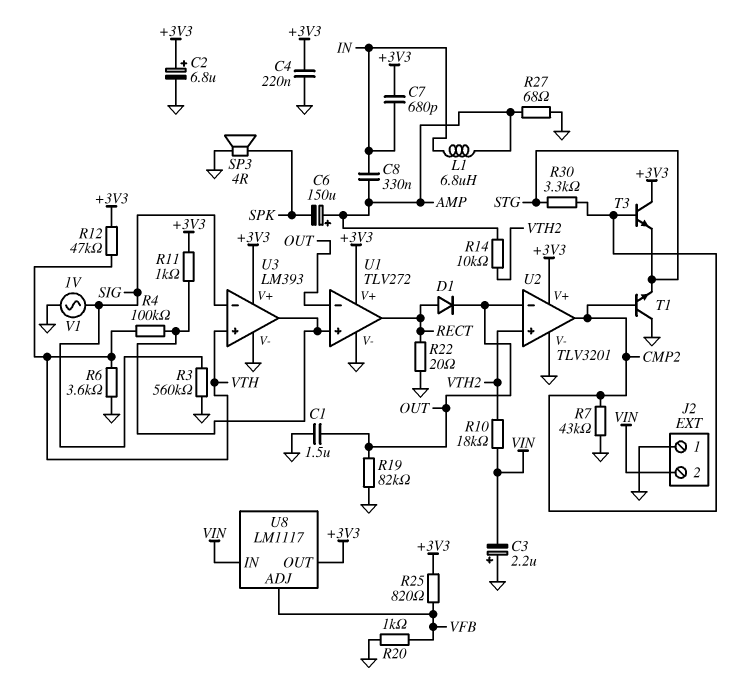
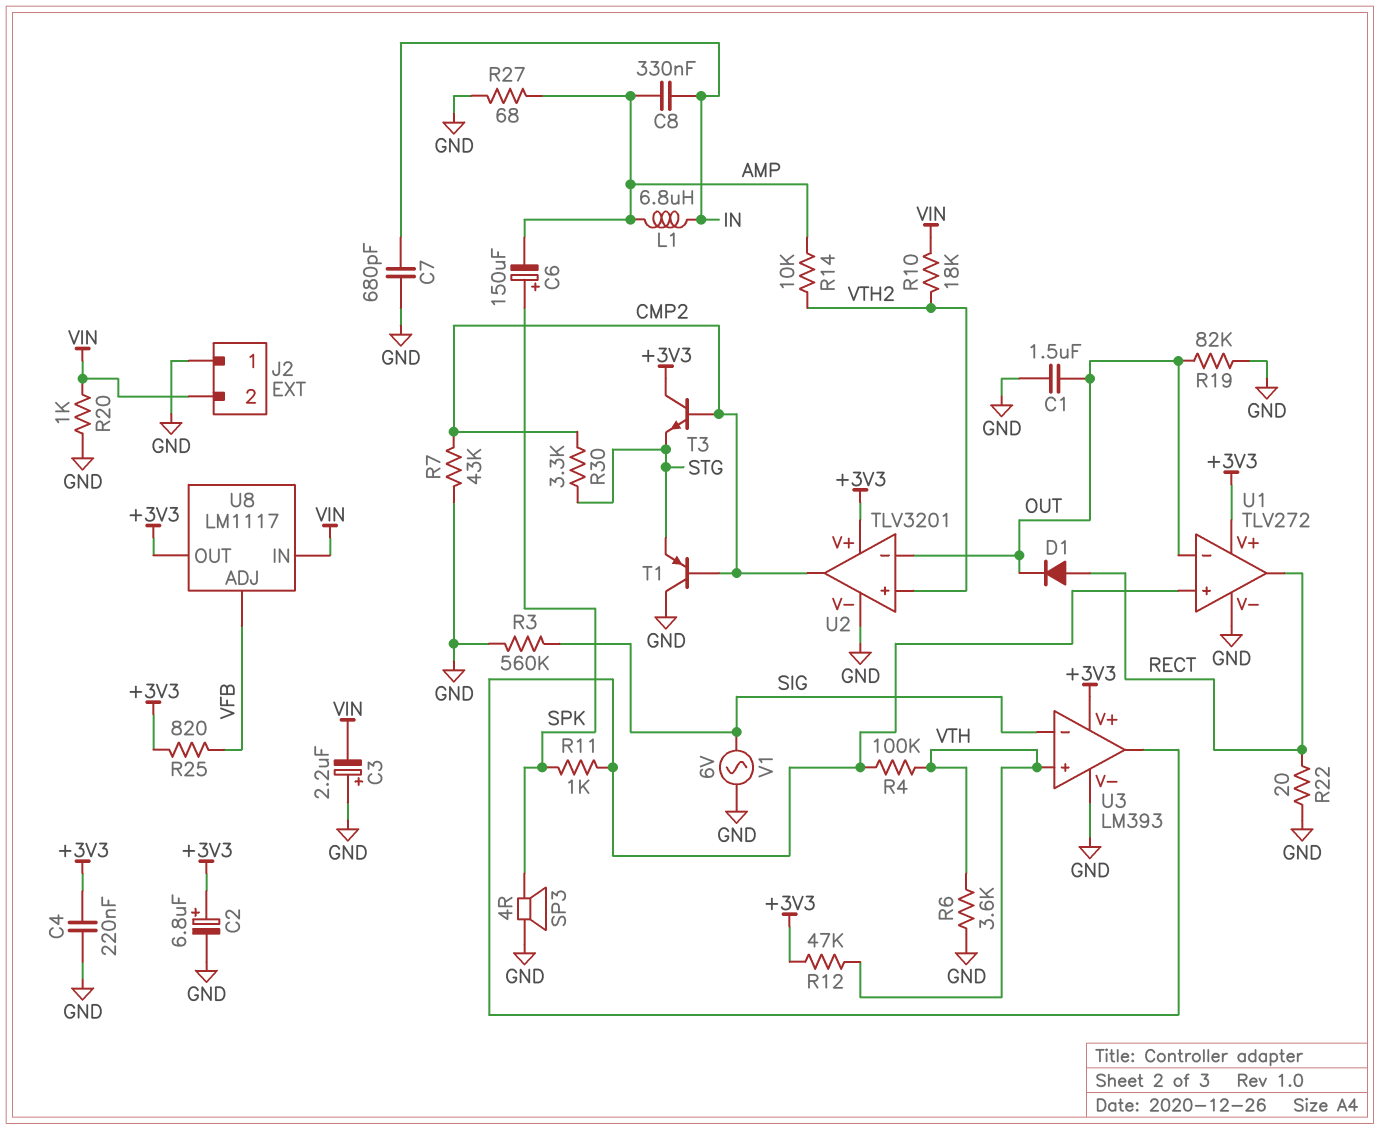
C6: 150uF (plus AMP, minus SPK) -> 150uF (plus SPK, minus AMP)
C7: 680pF (+3V3, IN) -> 680pF (GND, IN)
R11: 1k (+3V3, U1/in+) -> 1k (SPK, U1/in+)
R20: 1k (GND, VFB) -> 1k (GND, VIN)
T1: NPN (B CMP2, C GND, E STG) -> PNP (B CMP2, C GND, E STG)
V1: AC 1V (GND, SIG) -> AC 6V (GND, SIG)

